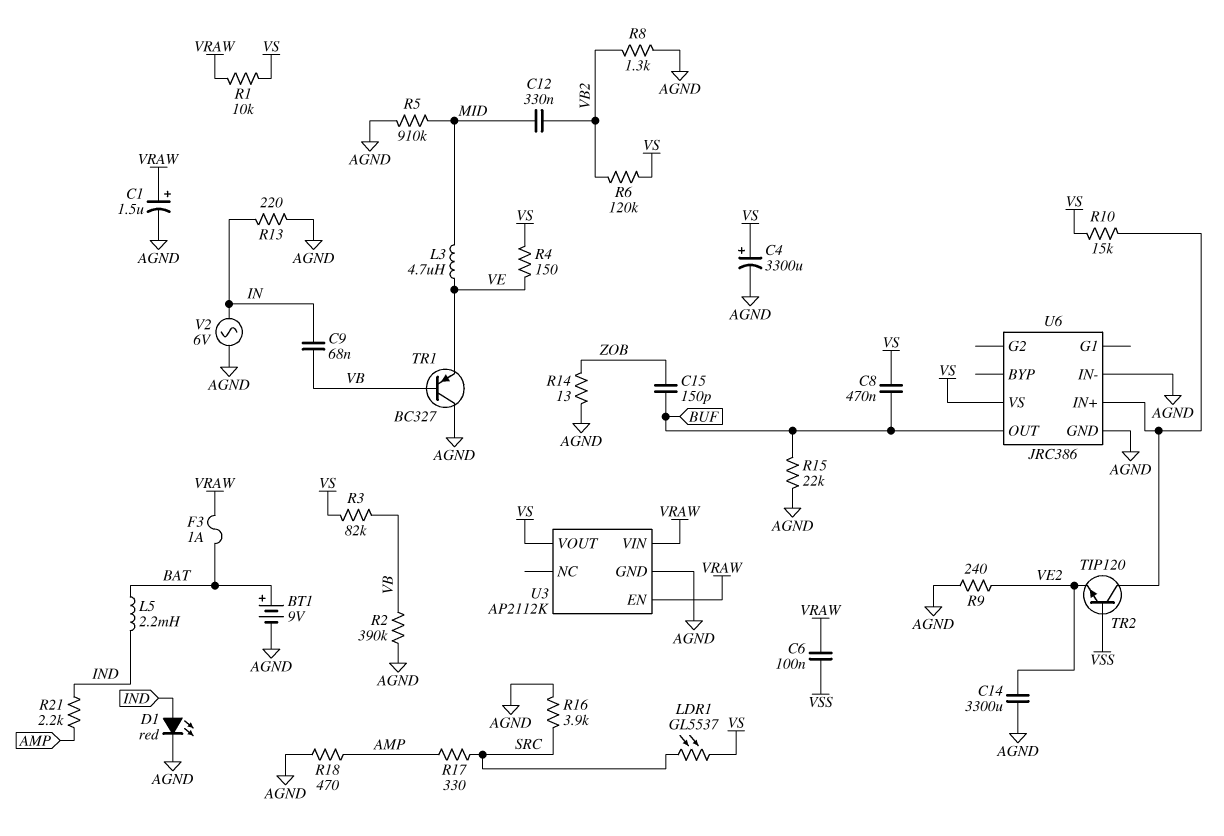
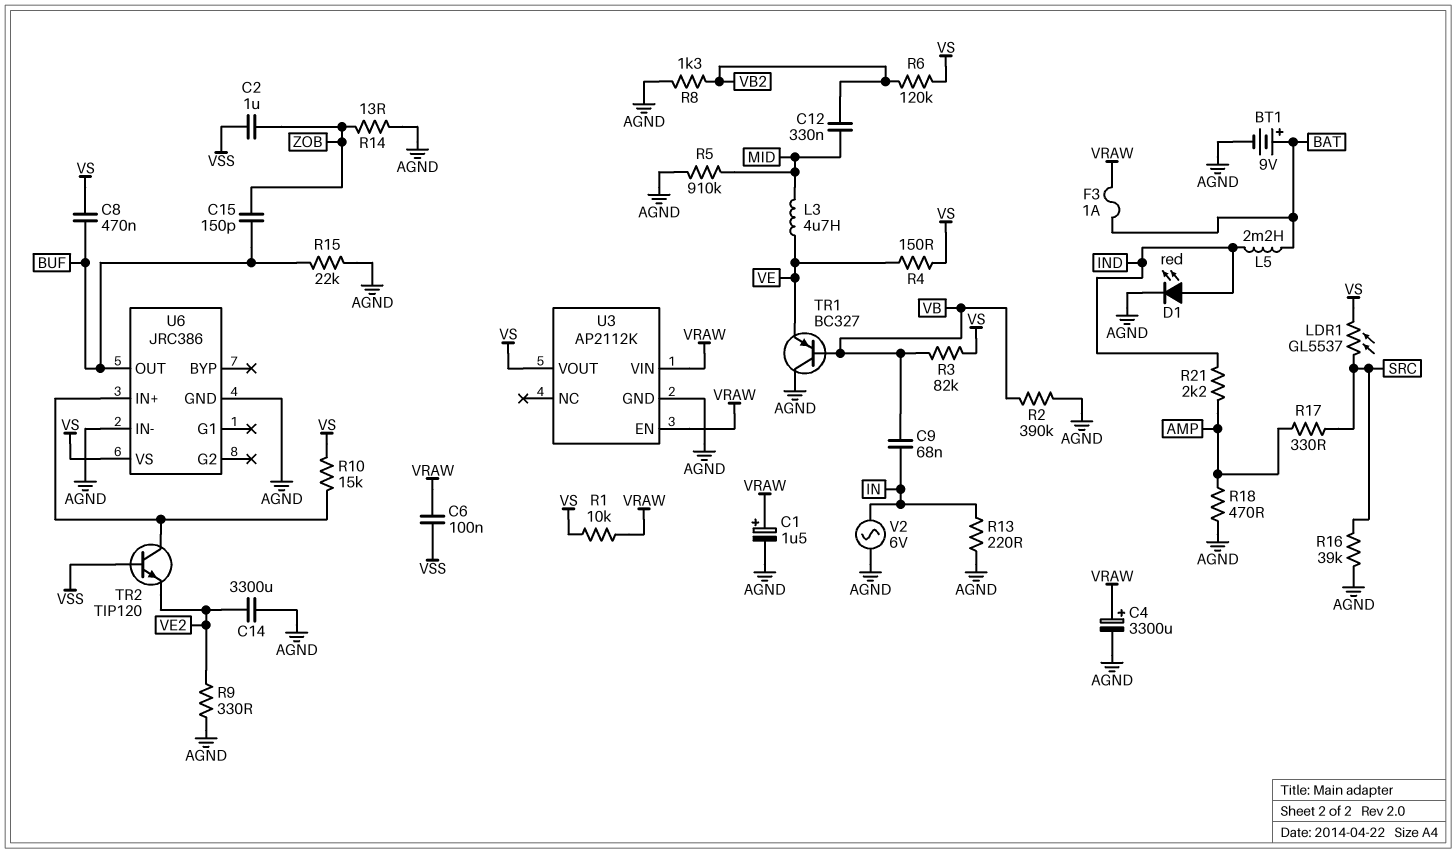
C2: none -> 1uF (VSS, ZOB)
C4: 3300uF (plus VS, minus AGND) -> 3300uF (plus VRAW, minus AGND)
R9: 240 (AGND, VE2) -> 330 (AGND, VE2)
R16: 3.9k (AGND, SRC) -> 39k (AGND, SRC)

